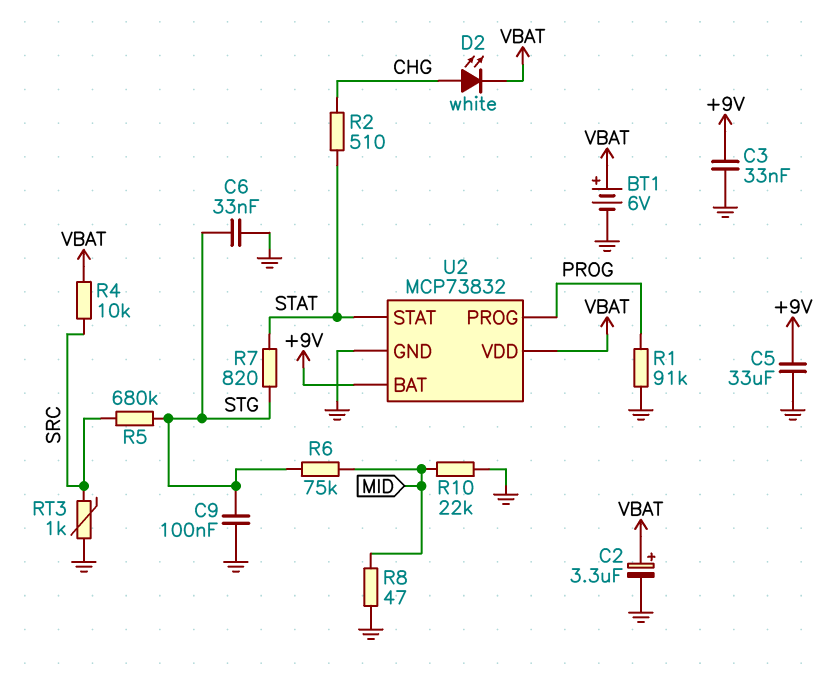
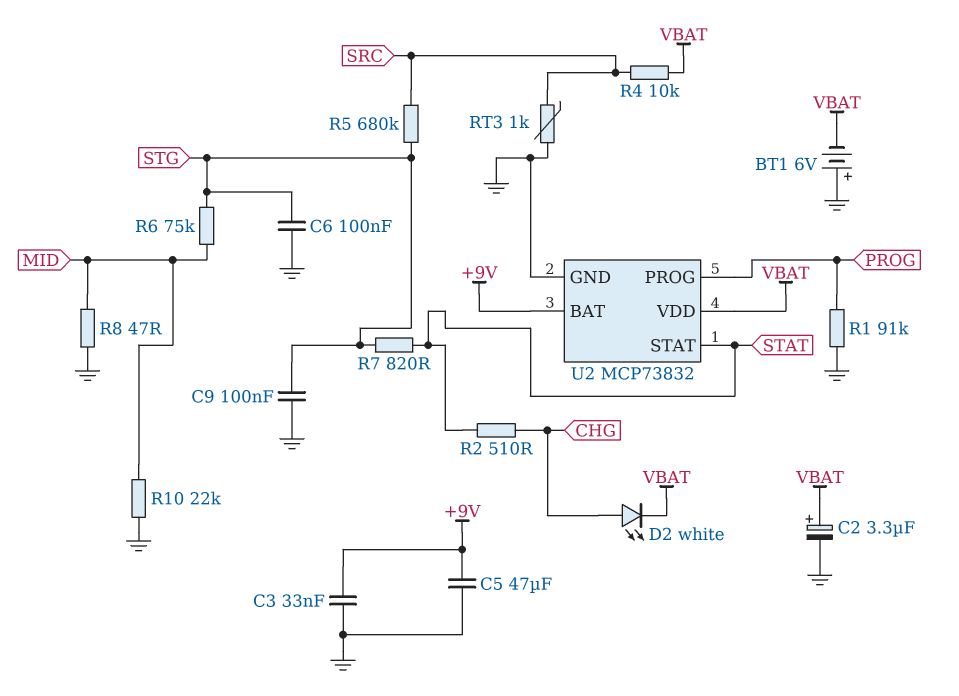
BT1: 6V (plus VBAT, minus GND) -> 6V (plus GND, minus VBAT)
C5: 33uF (+9V, GND) -> 47uF (+9V, GND)
C6: 33nF (GND, STG) -> 100nF (GND, STG)

